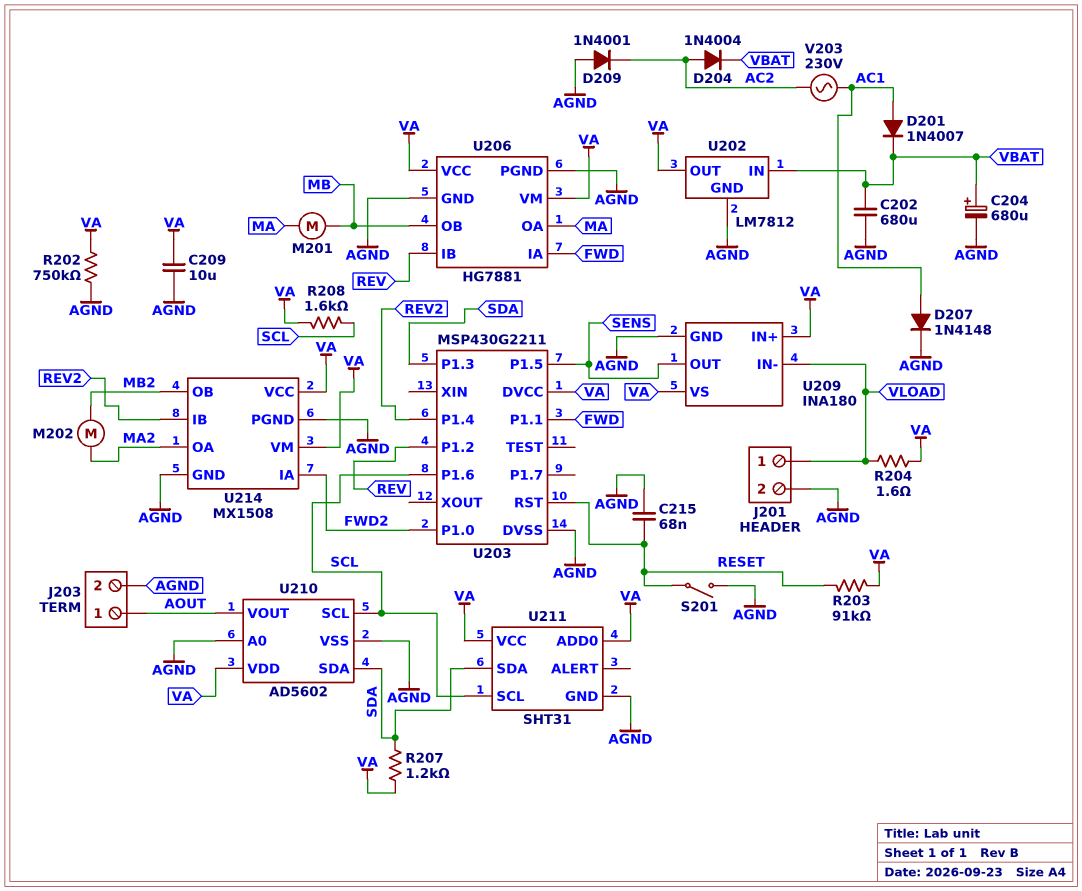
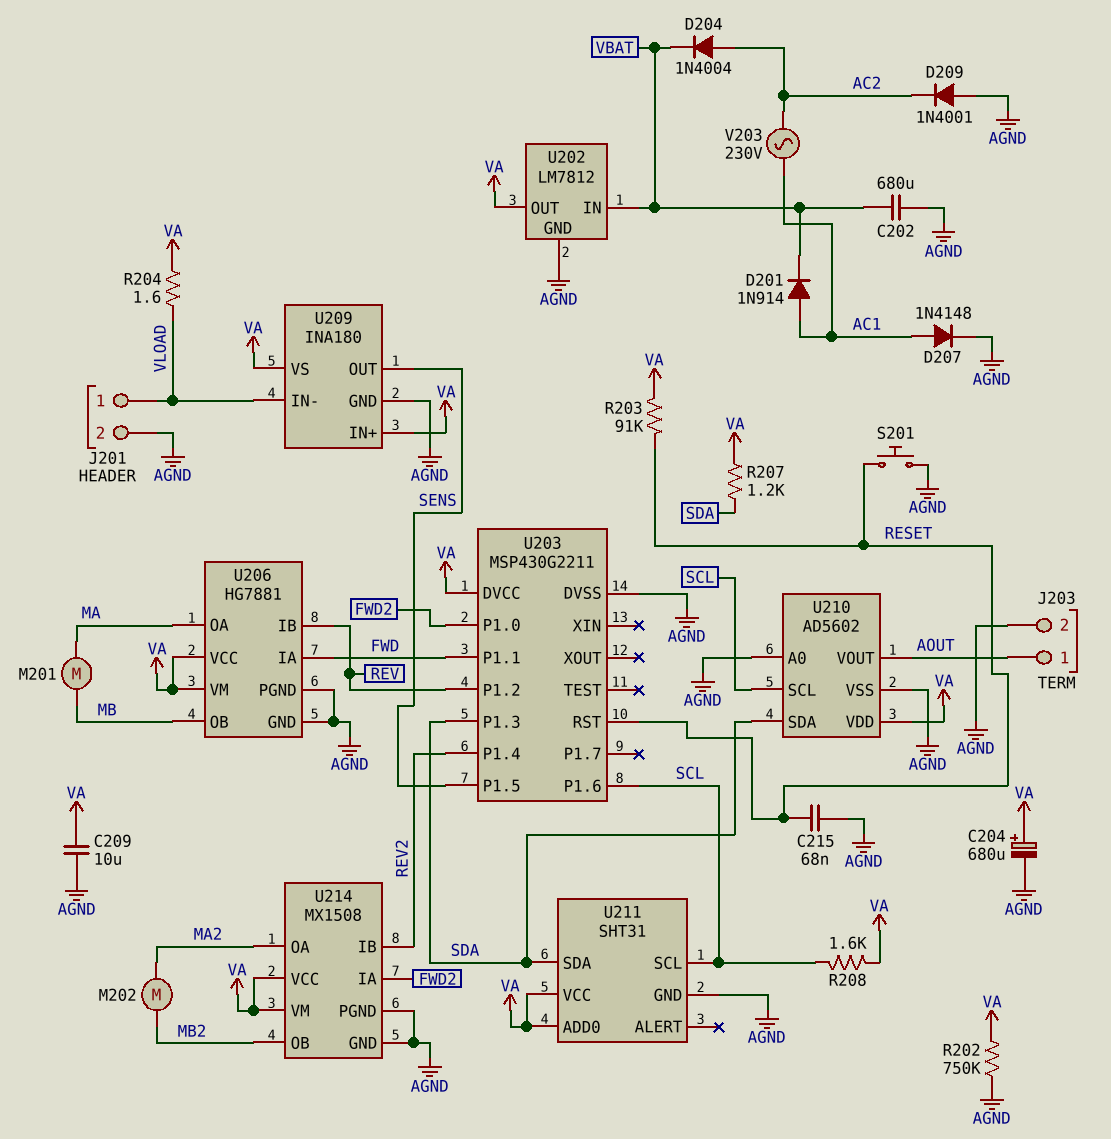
C204: 680uF (plus VBAT, minus AGND) -> 680uF (plus VA, minus AGND)
D201: diode 1N4007 (A AC1, K VBAT) -> diode 1N914 (A AC1, K VBAT)
S201: switch (AGND, RESET) -> button (AGND, RESET)

